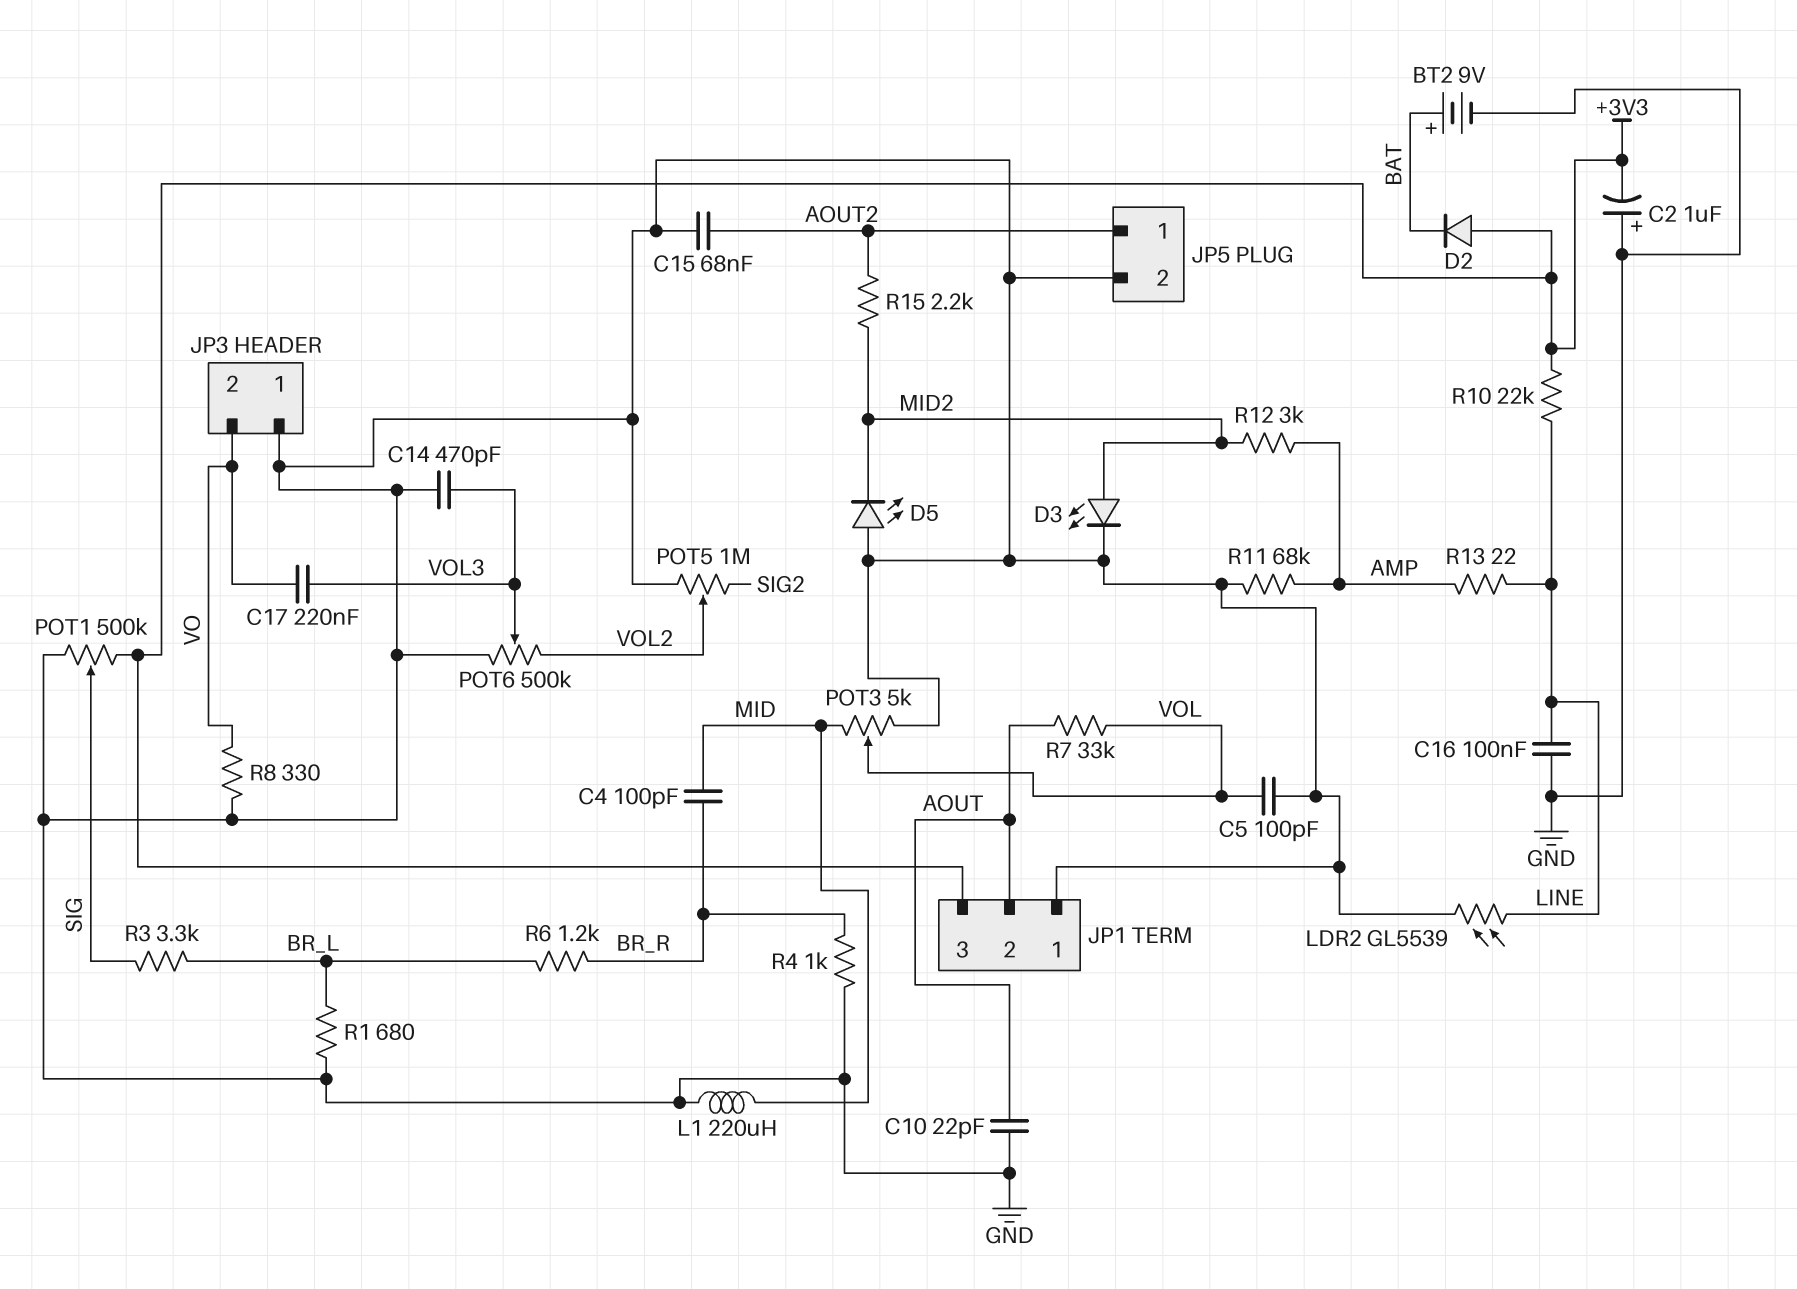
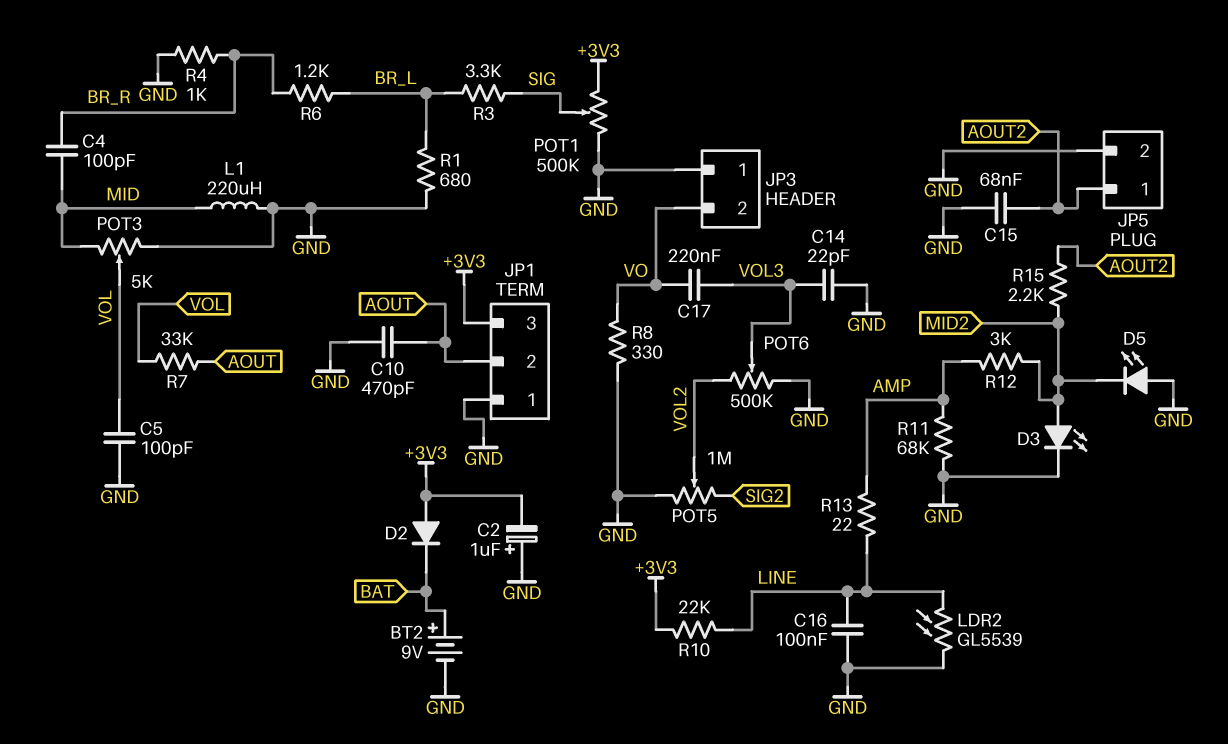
C10: 22pF (AOUT, GND) -> 470pF (AOUT, GND)
C14: 470pF (GND, VOL3) -> 22pF (GND, VOL3)

